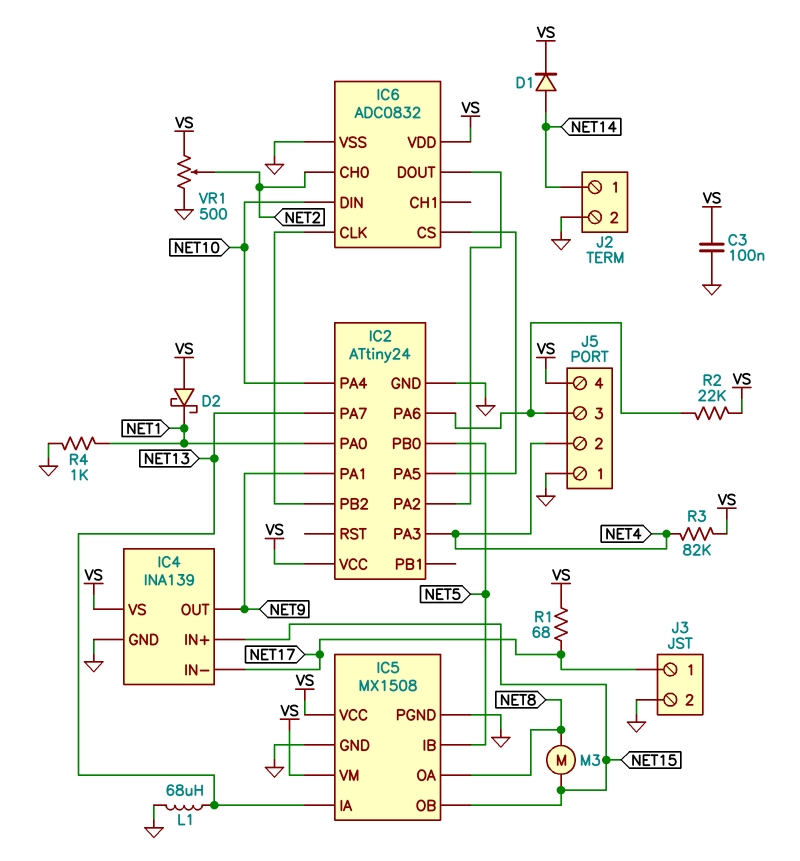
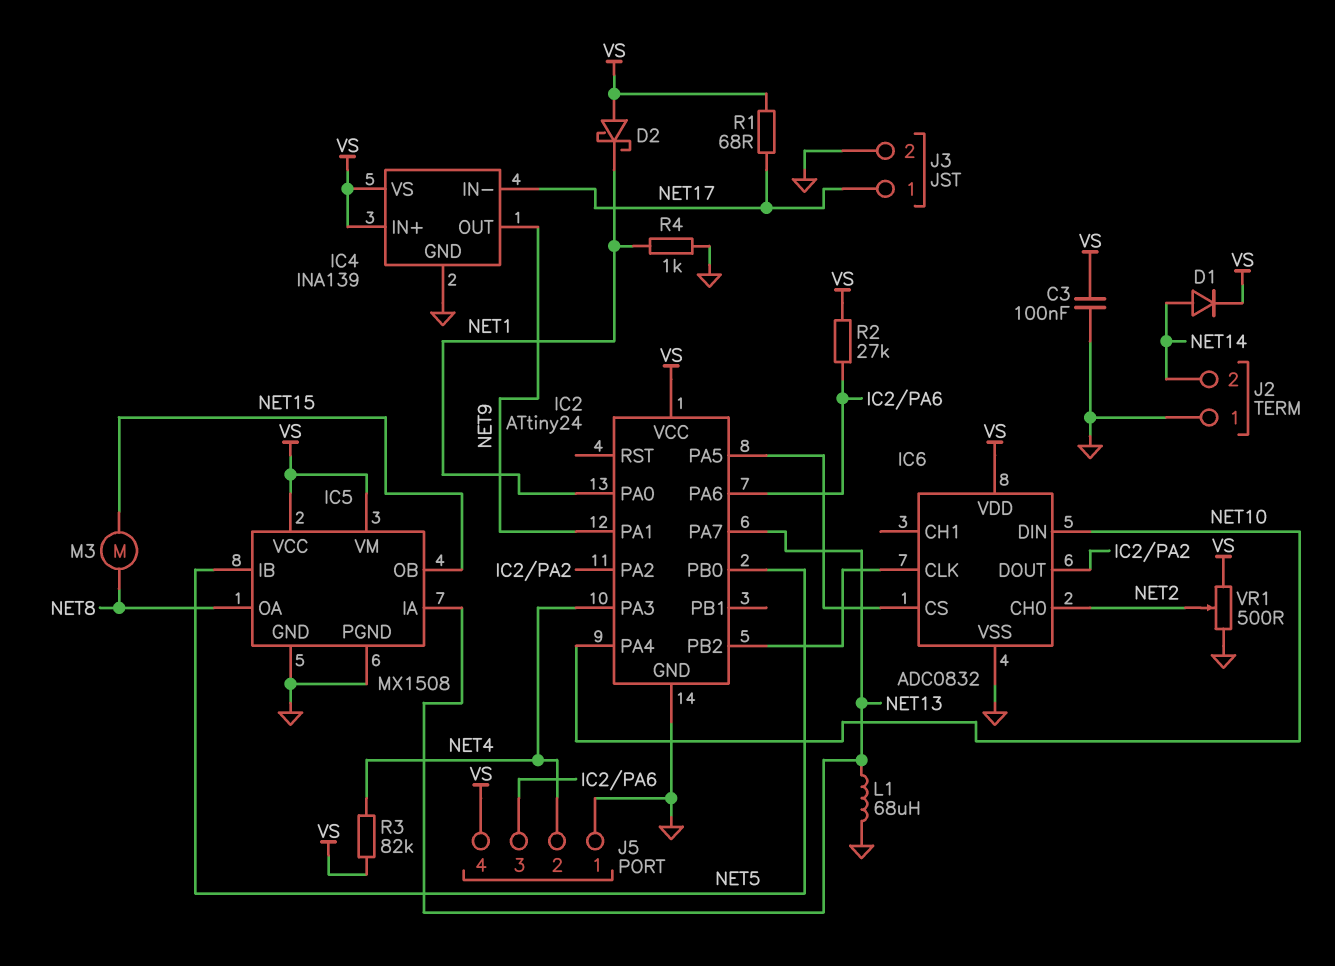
IC4 pin IN+: NET15 -> VS
J2 pin 1: NET14 -> GND
J2 pin 2: GND -> NET14
R2: 22k (IC2/PA6, VS) -> 27k (IC2/PA6, VS)

